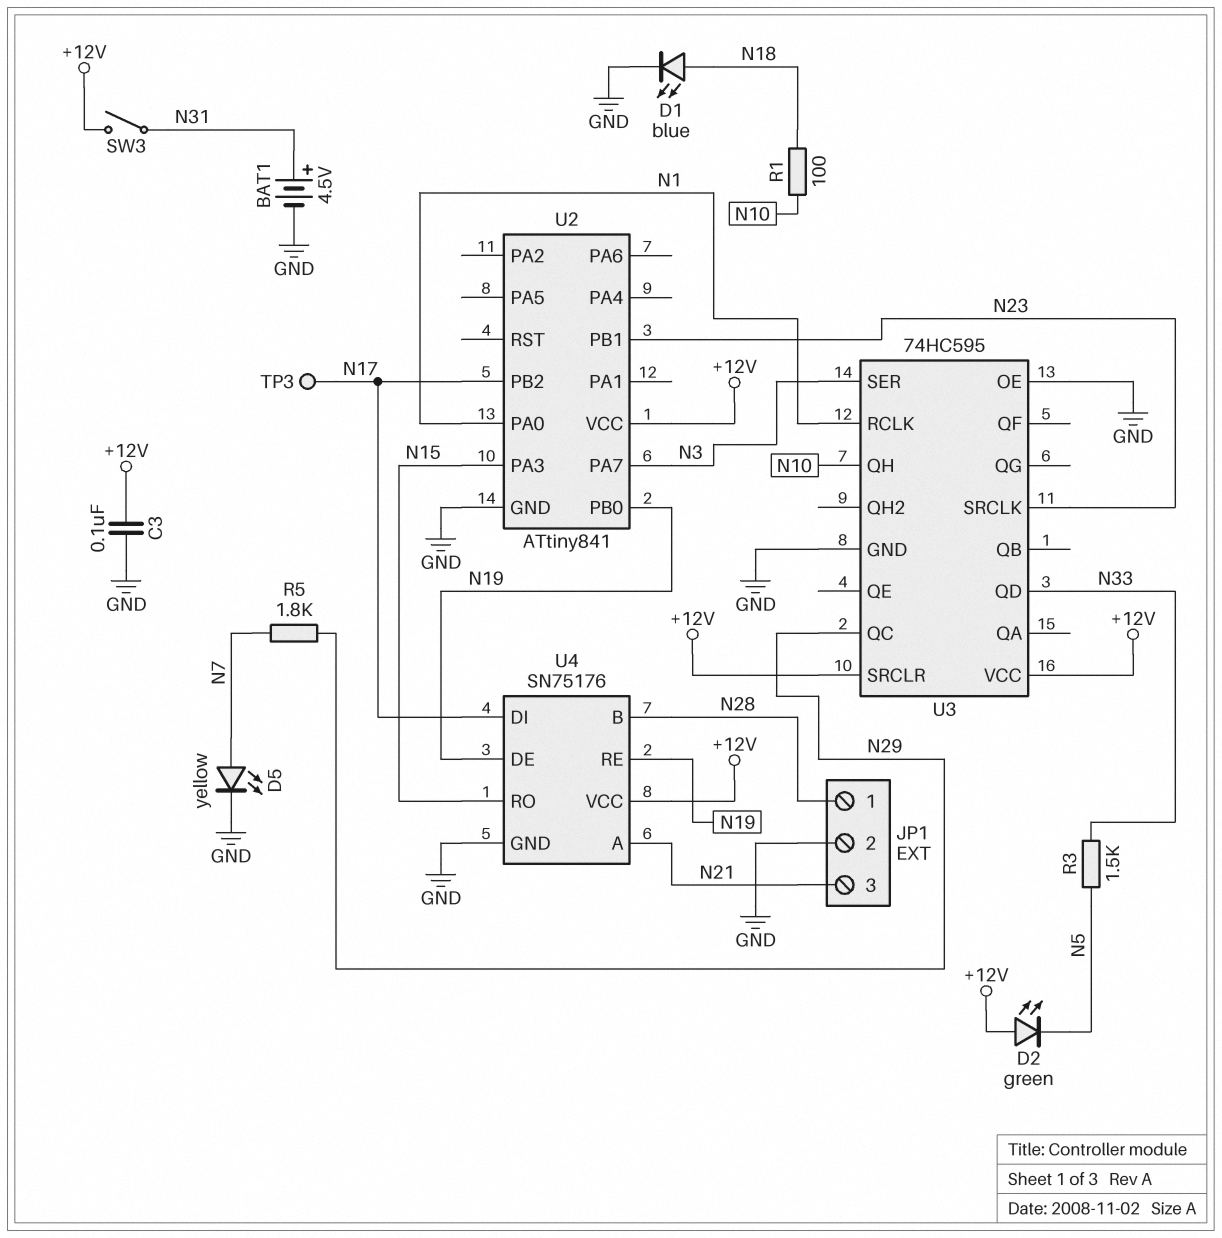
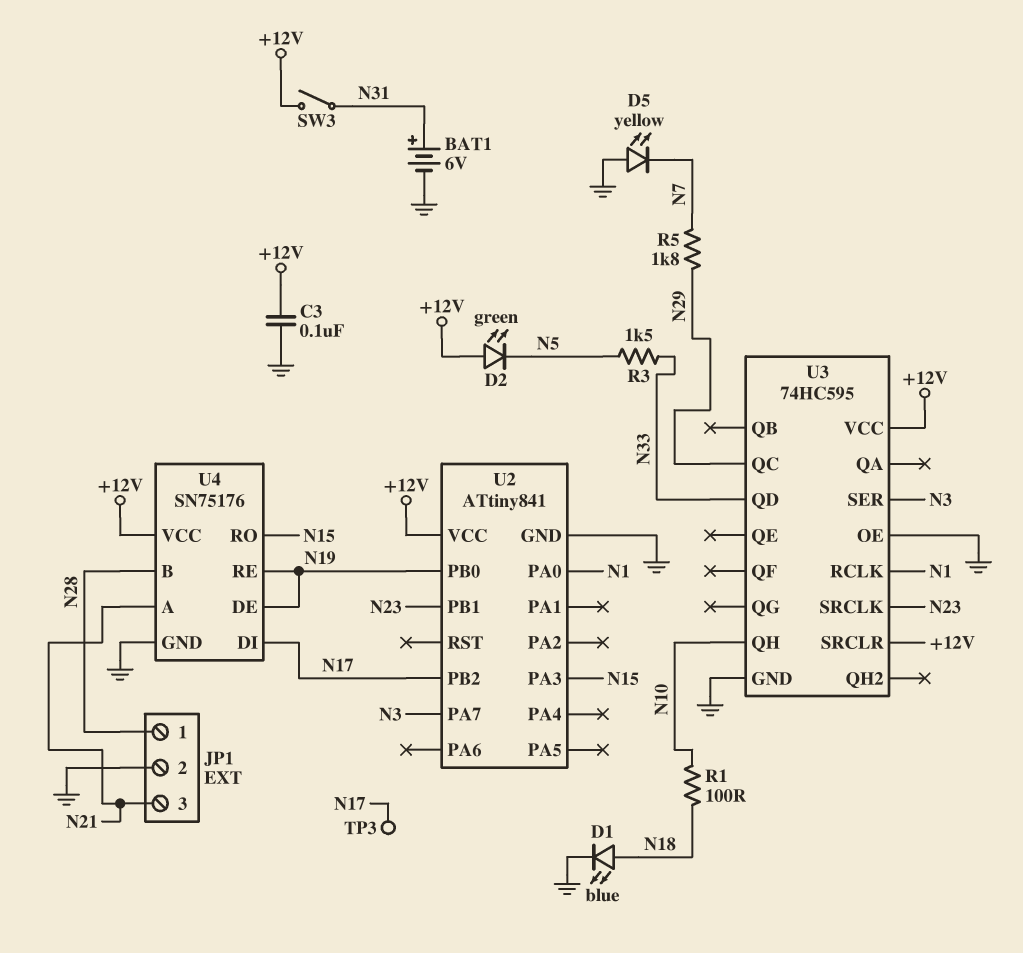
BAT1: 4.5V (plus N31, minus GND) -> 6V (plus N31, minus GND)
D5: LED yellow (A N7, K GND) -> LED yellow (A GND, K N7)

